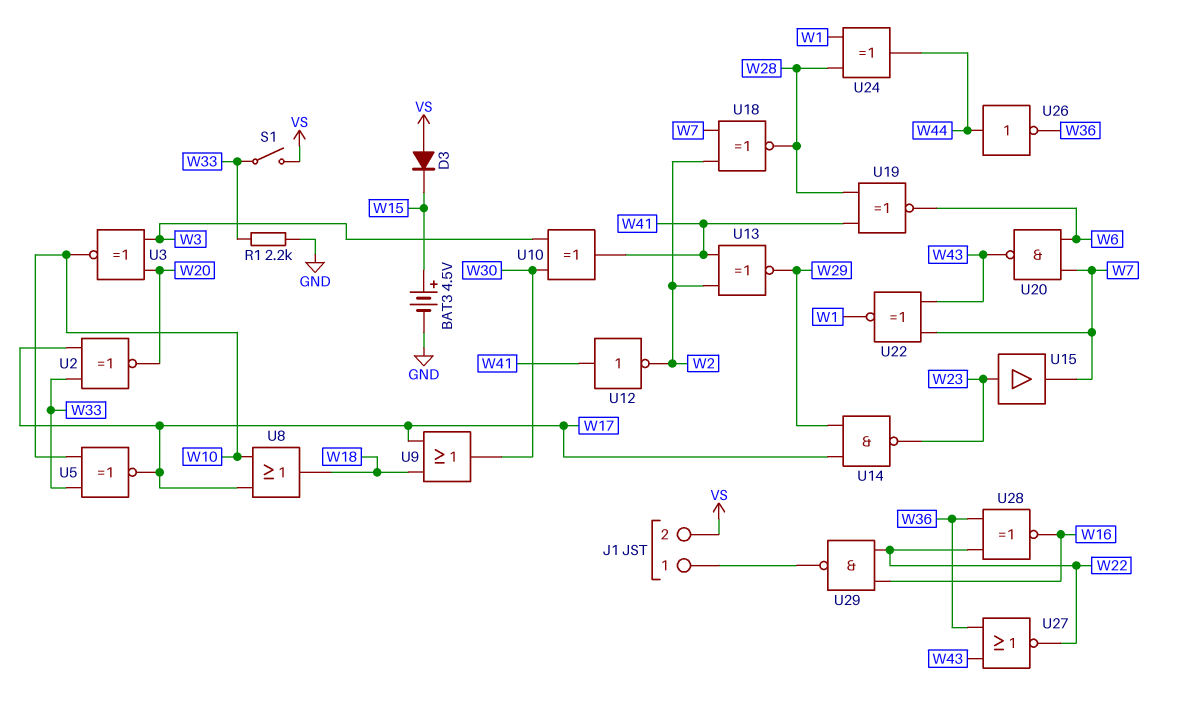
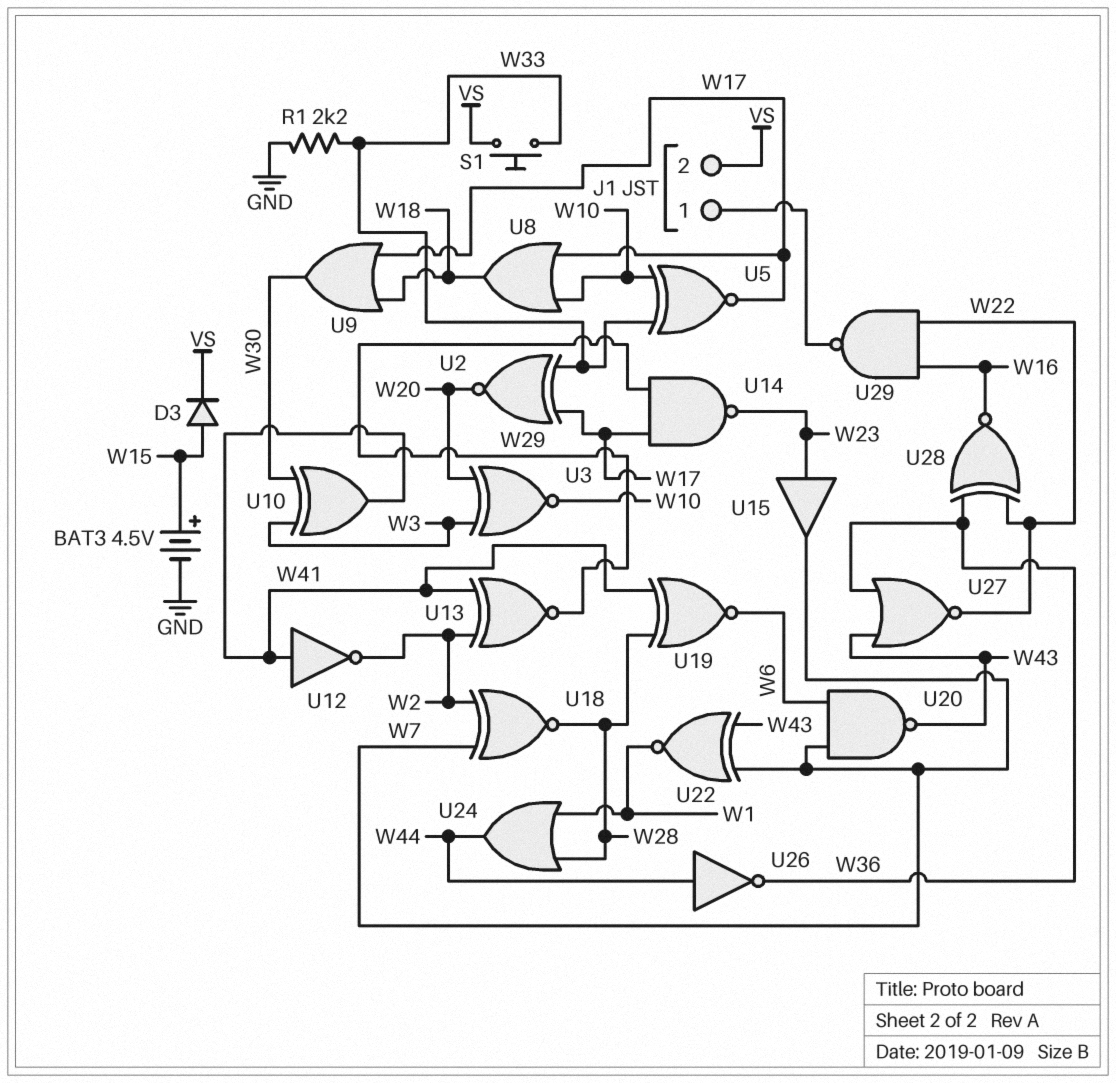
D3: diode (A VS, K W15) -> diode (A W15, K VS)
S1: switch (VS, W33) -> button (VS, W33)
U24: XOR (in W1, in W28, out W44) -> OR (in W1, in W28, out W44)

